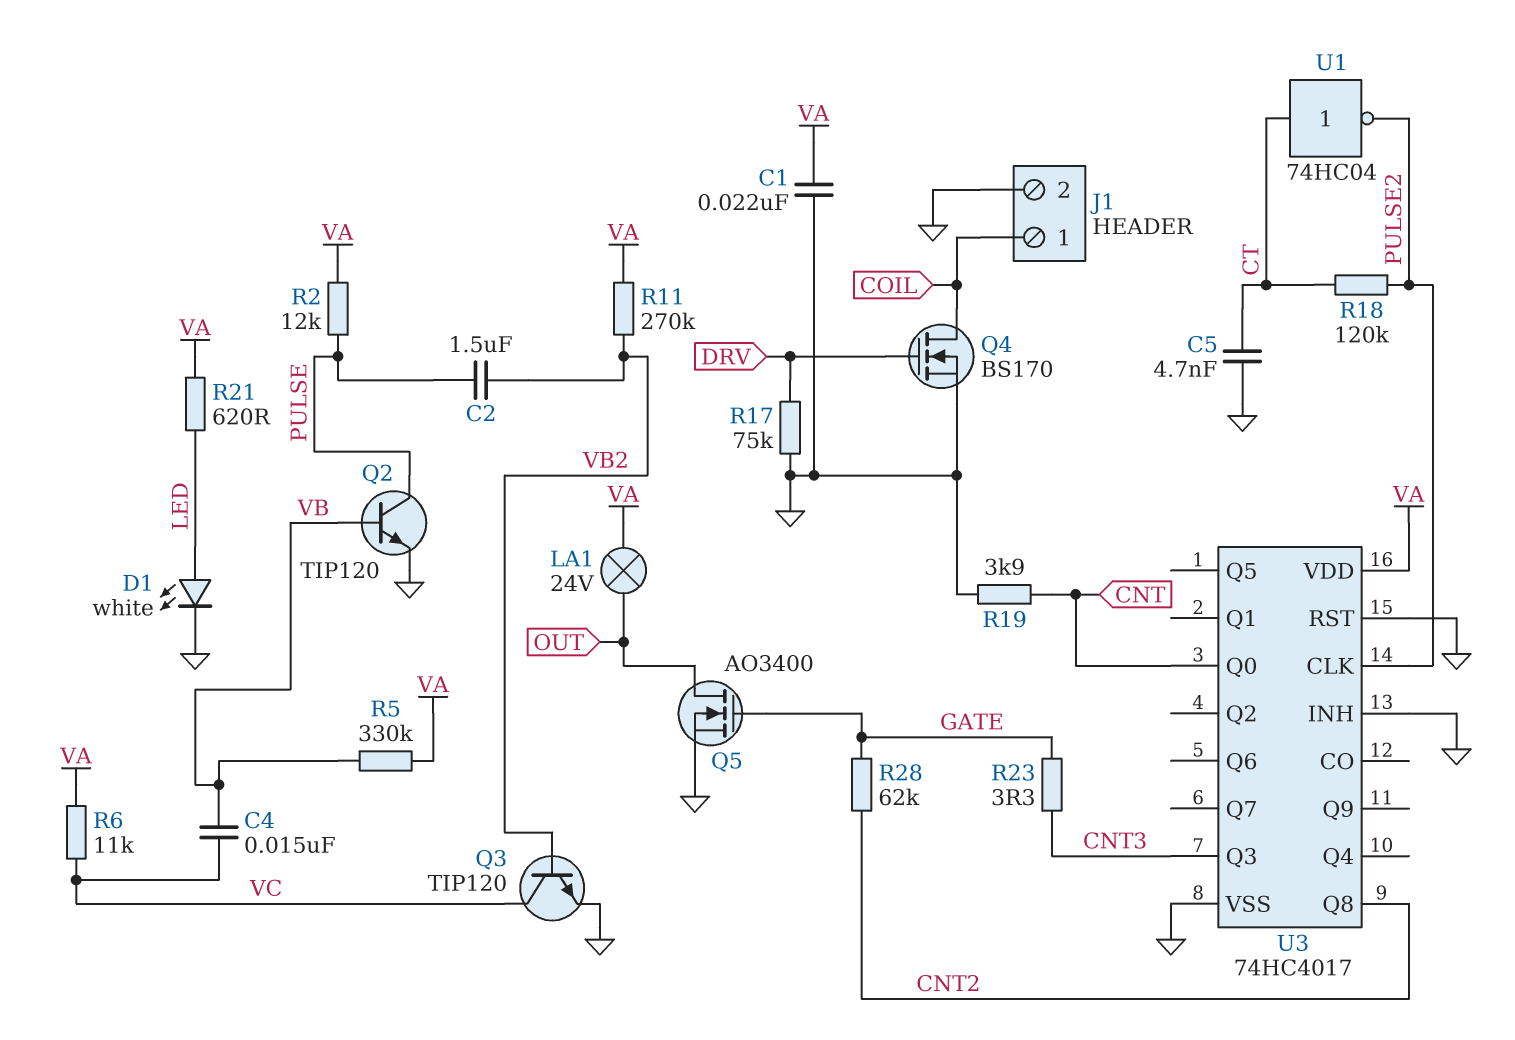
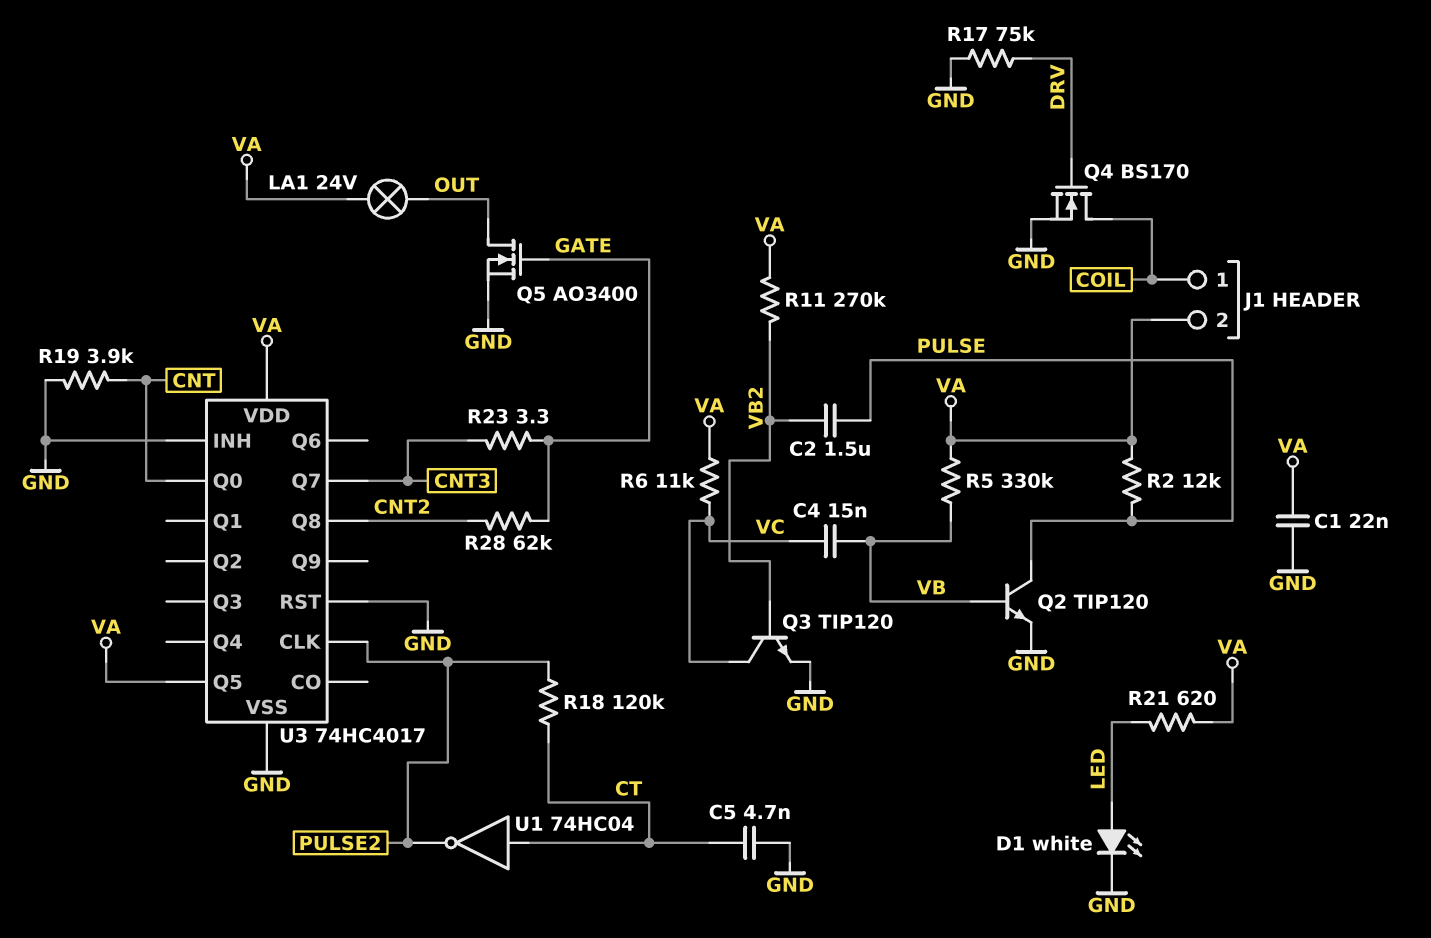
J1 pin 2: GND -> VA
U3 pin Q3: CNT3 -> none
U3 pin Q5: none -> VA
U3 pin Q7: none -> CNT3

